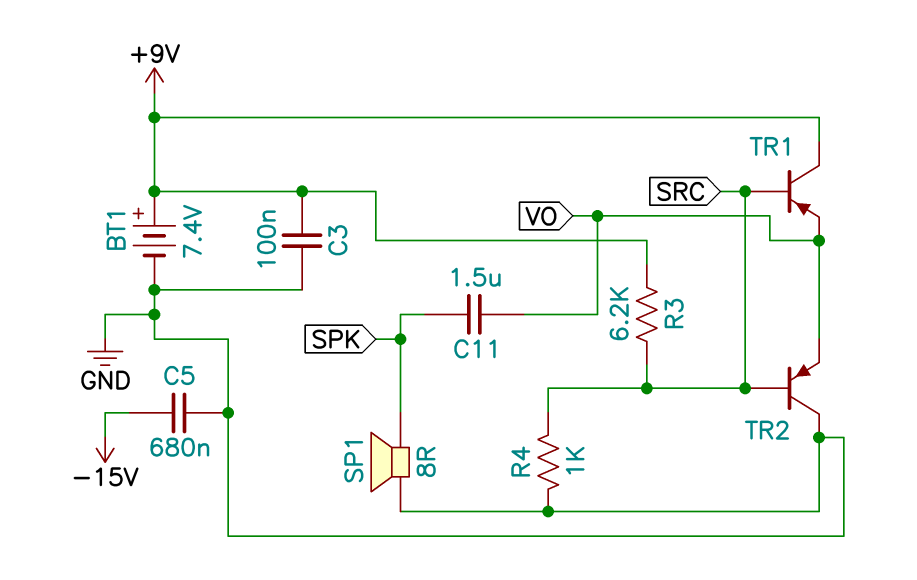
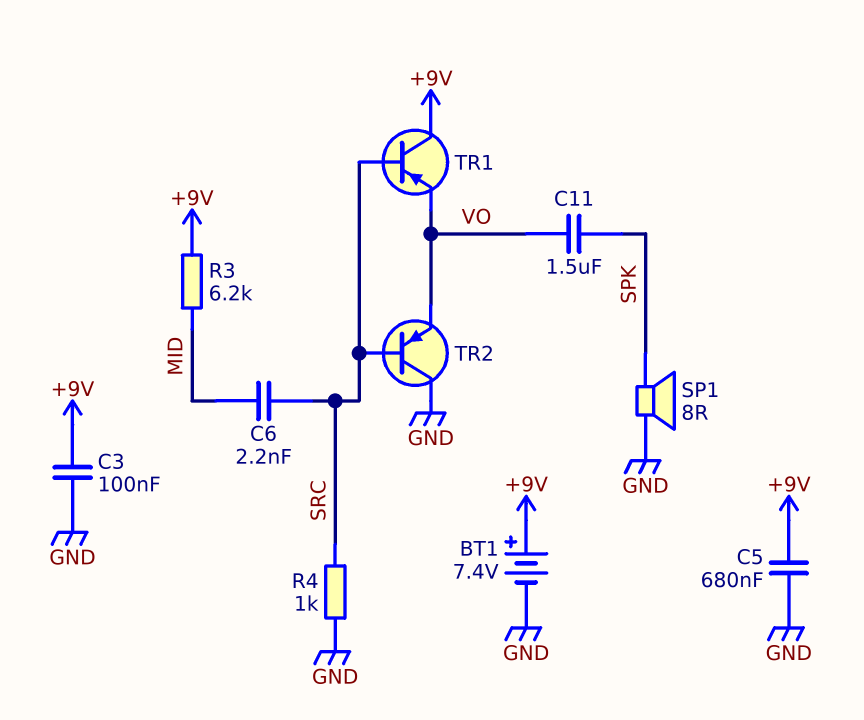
C5: 680nF (-15V, GND) -> 680nF (+9V, GND)
C6: none -> 2.2nF (MID, SRC)
R3: 6.2k (+9V, SRC) -> 6.2k (+9V, MID)

